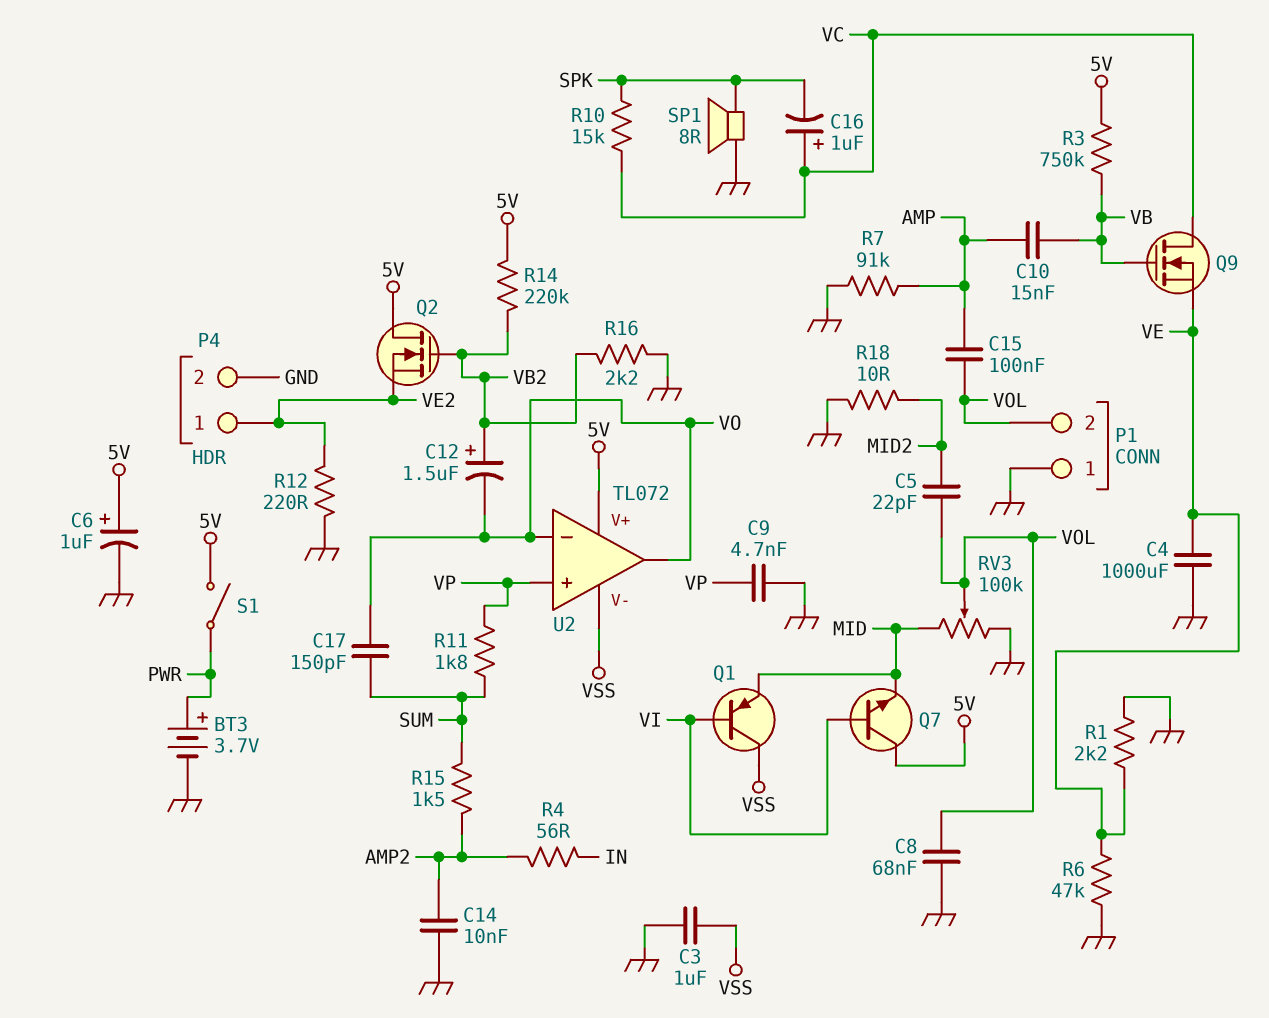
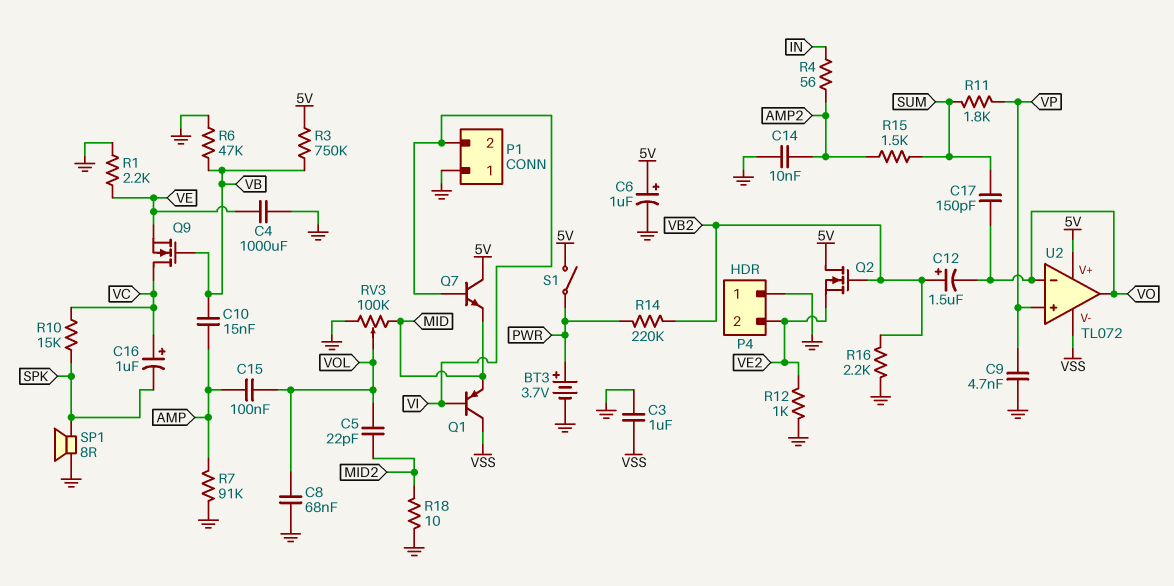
P1 pin 2: VOL -> VI
P4 pin 1: VE2 -> GND
P4 pin 2: GND -> VE2
R6: 47k (GND, VE) -> 47k (GND, VB)
R12: 220 (GND, VE2) -> 1k (GND, VE2)
R14: 220k (5V, VB2) -> 220k (PWR, VB2)

